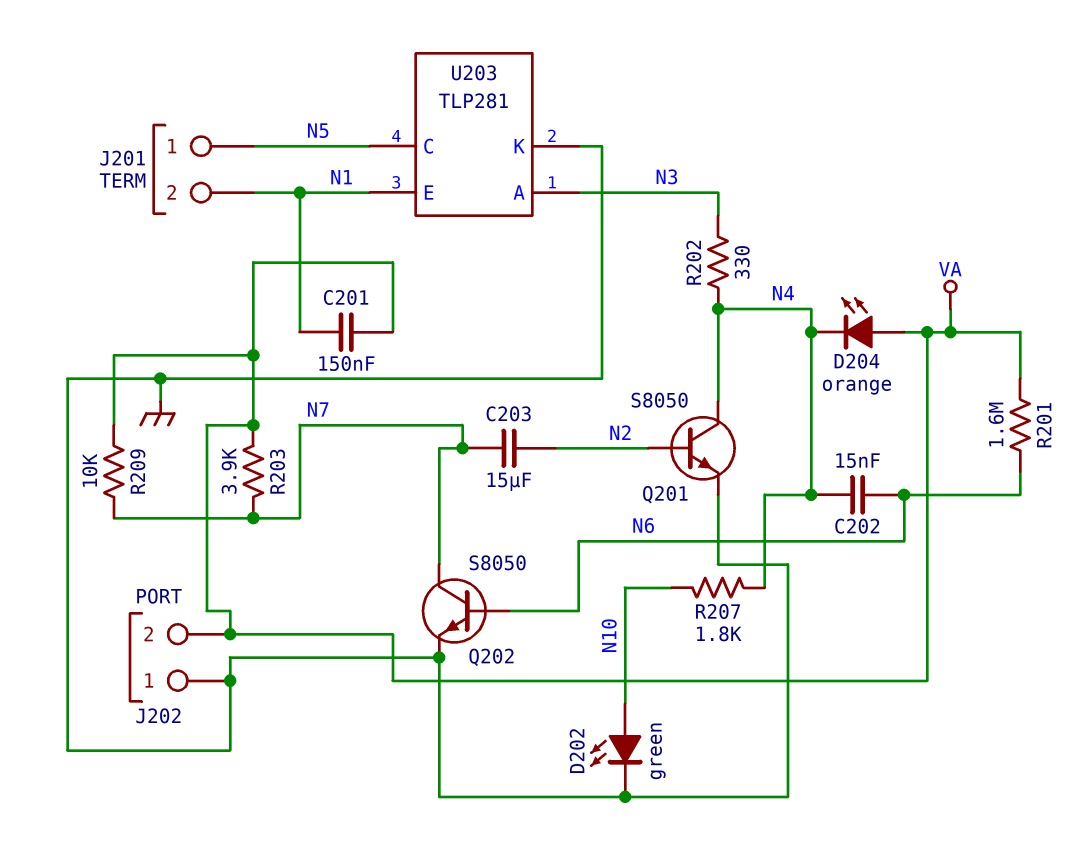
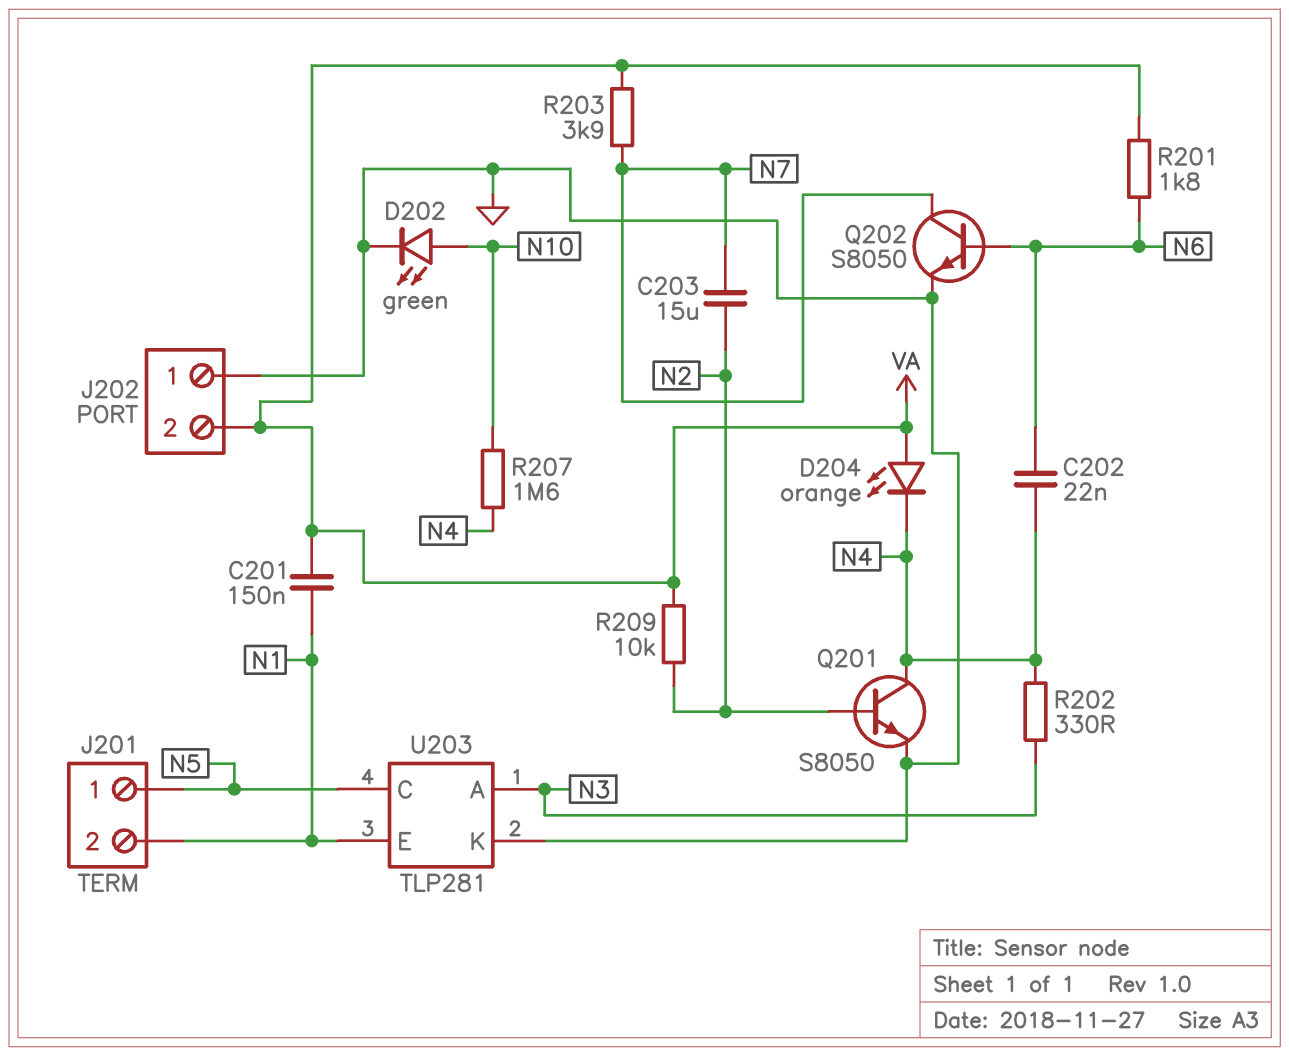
C202: 15nF (N4, N6) -> 22nF (N4, N6)
R201: 1.6M (N6, VA) -> 1.8k (N6, VA)
R207: 1.8k (N4, N10) -> 1.6M (N4, N10)
R209: 10k (N7, VA) -> 10k (N2, VA)

